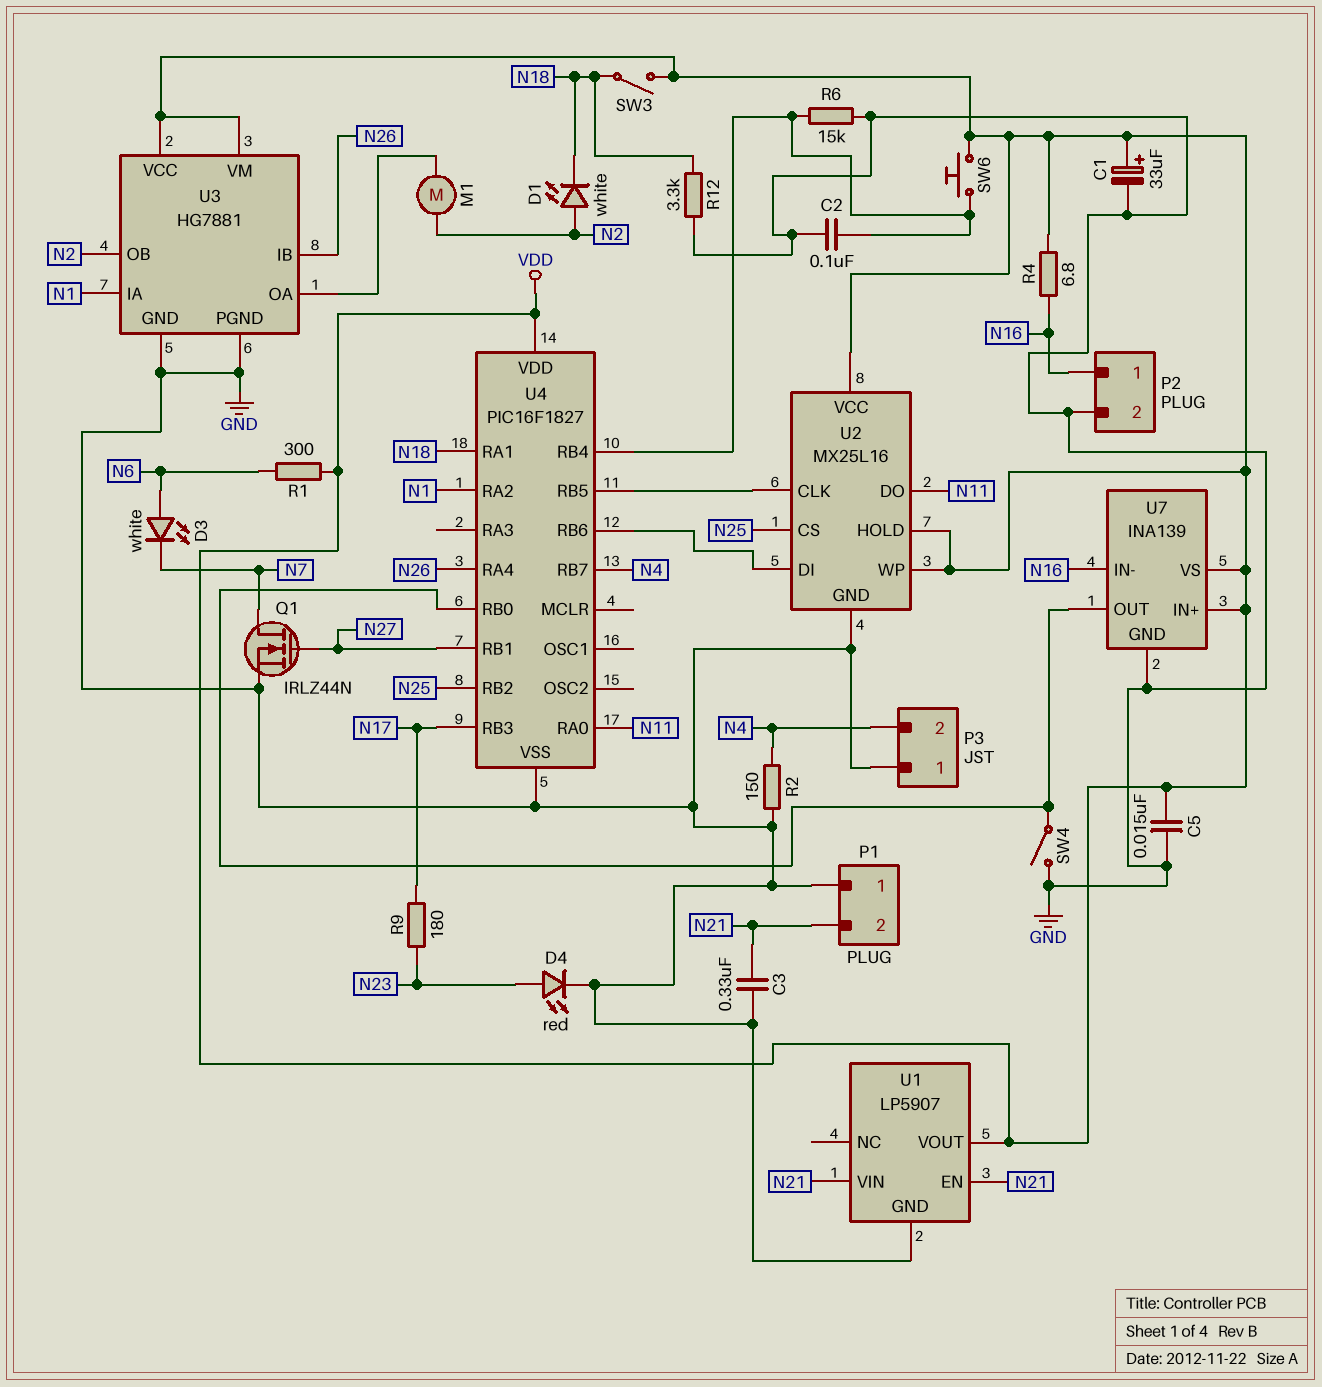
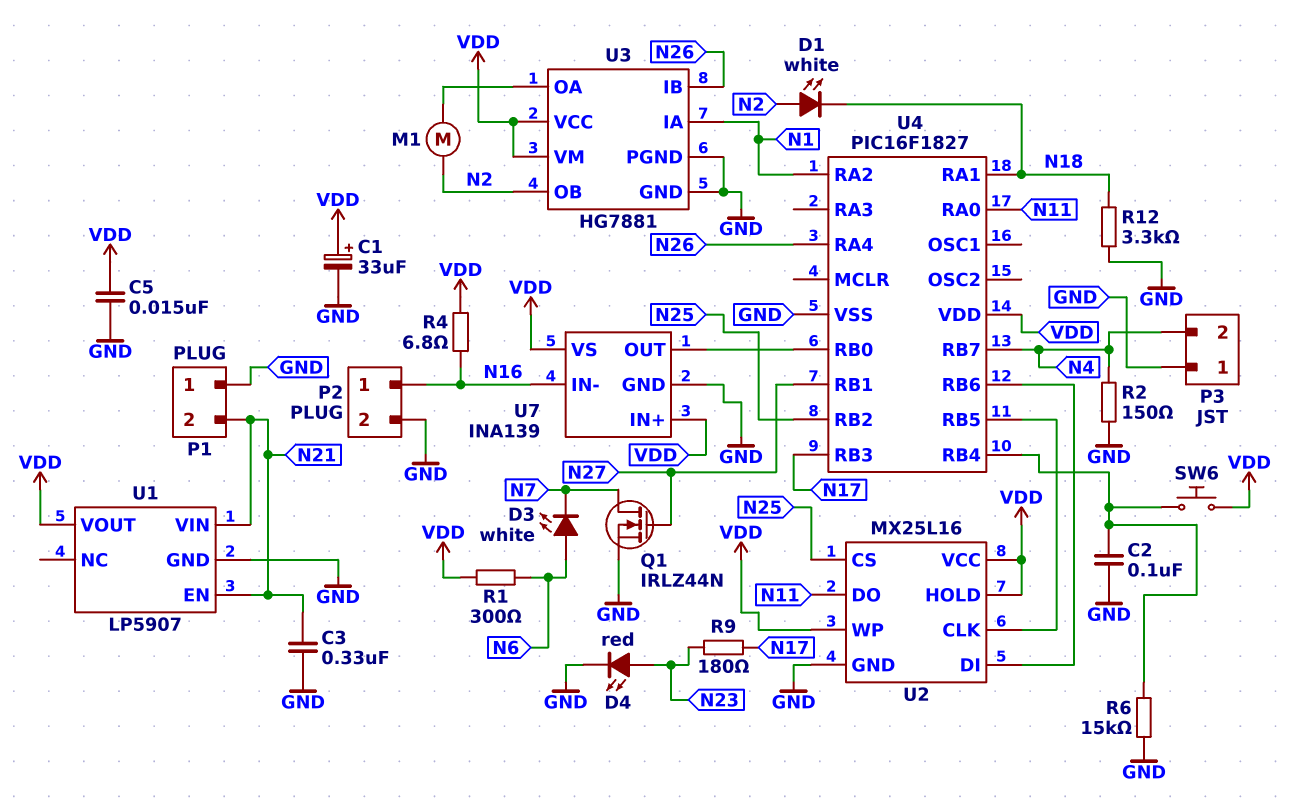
SW3: switch (N18, VDD) -> none
SW4: switch (GND, U4/RB0) -> none

